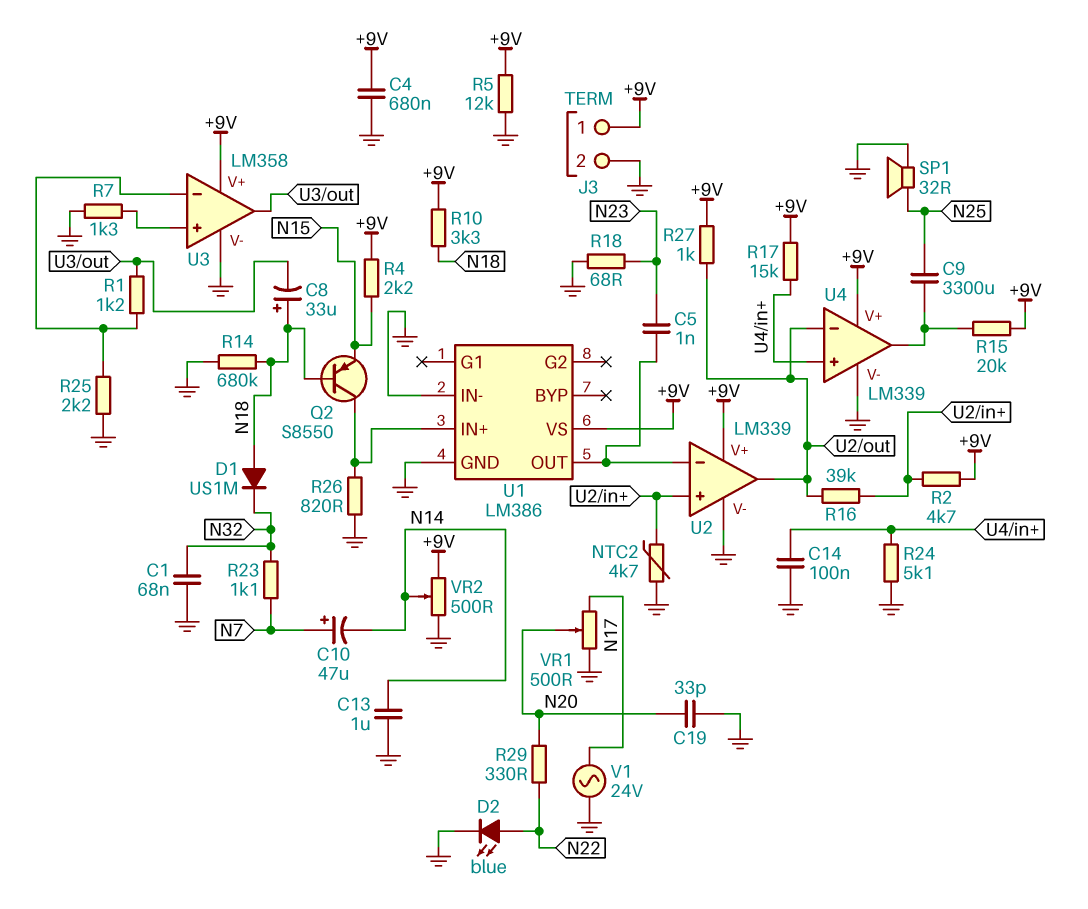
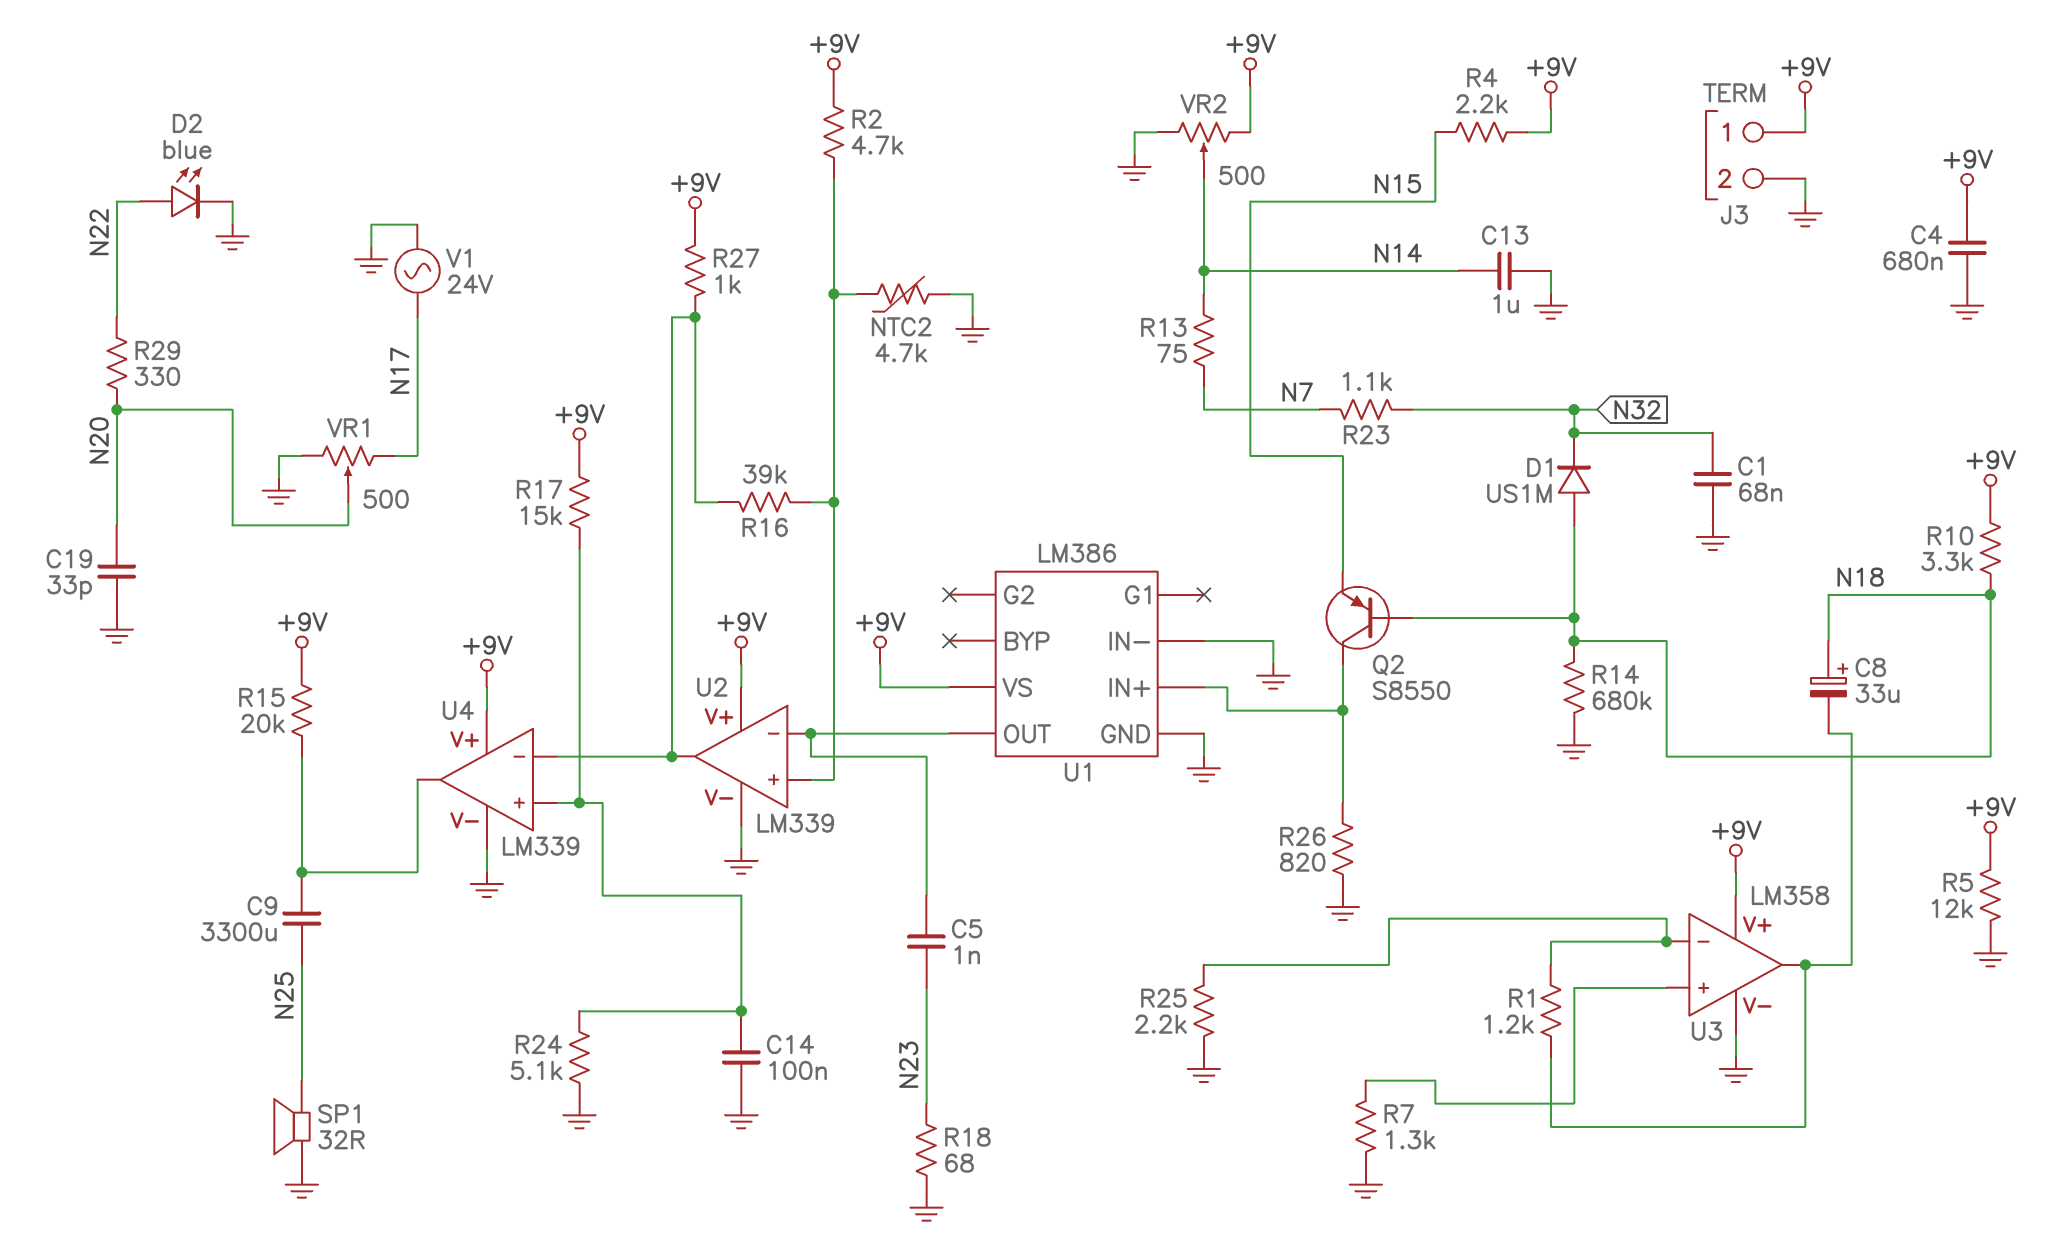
C10: 47uF (plus N7, minus N14) -> none
R13: none -> 75 (N7, N14)

